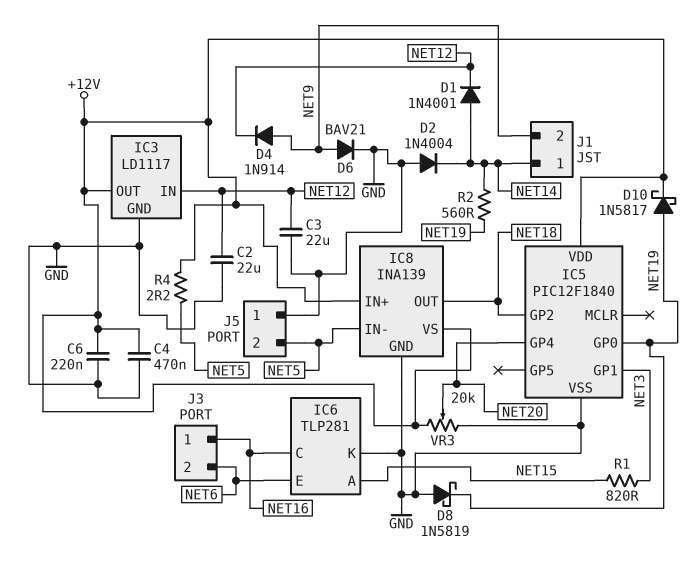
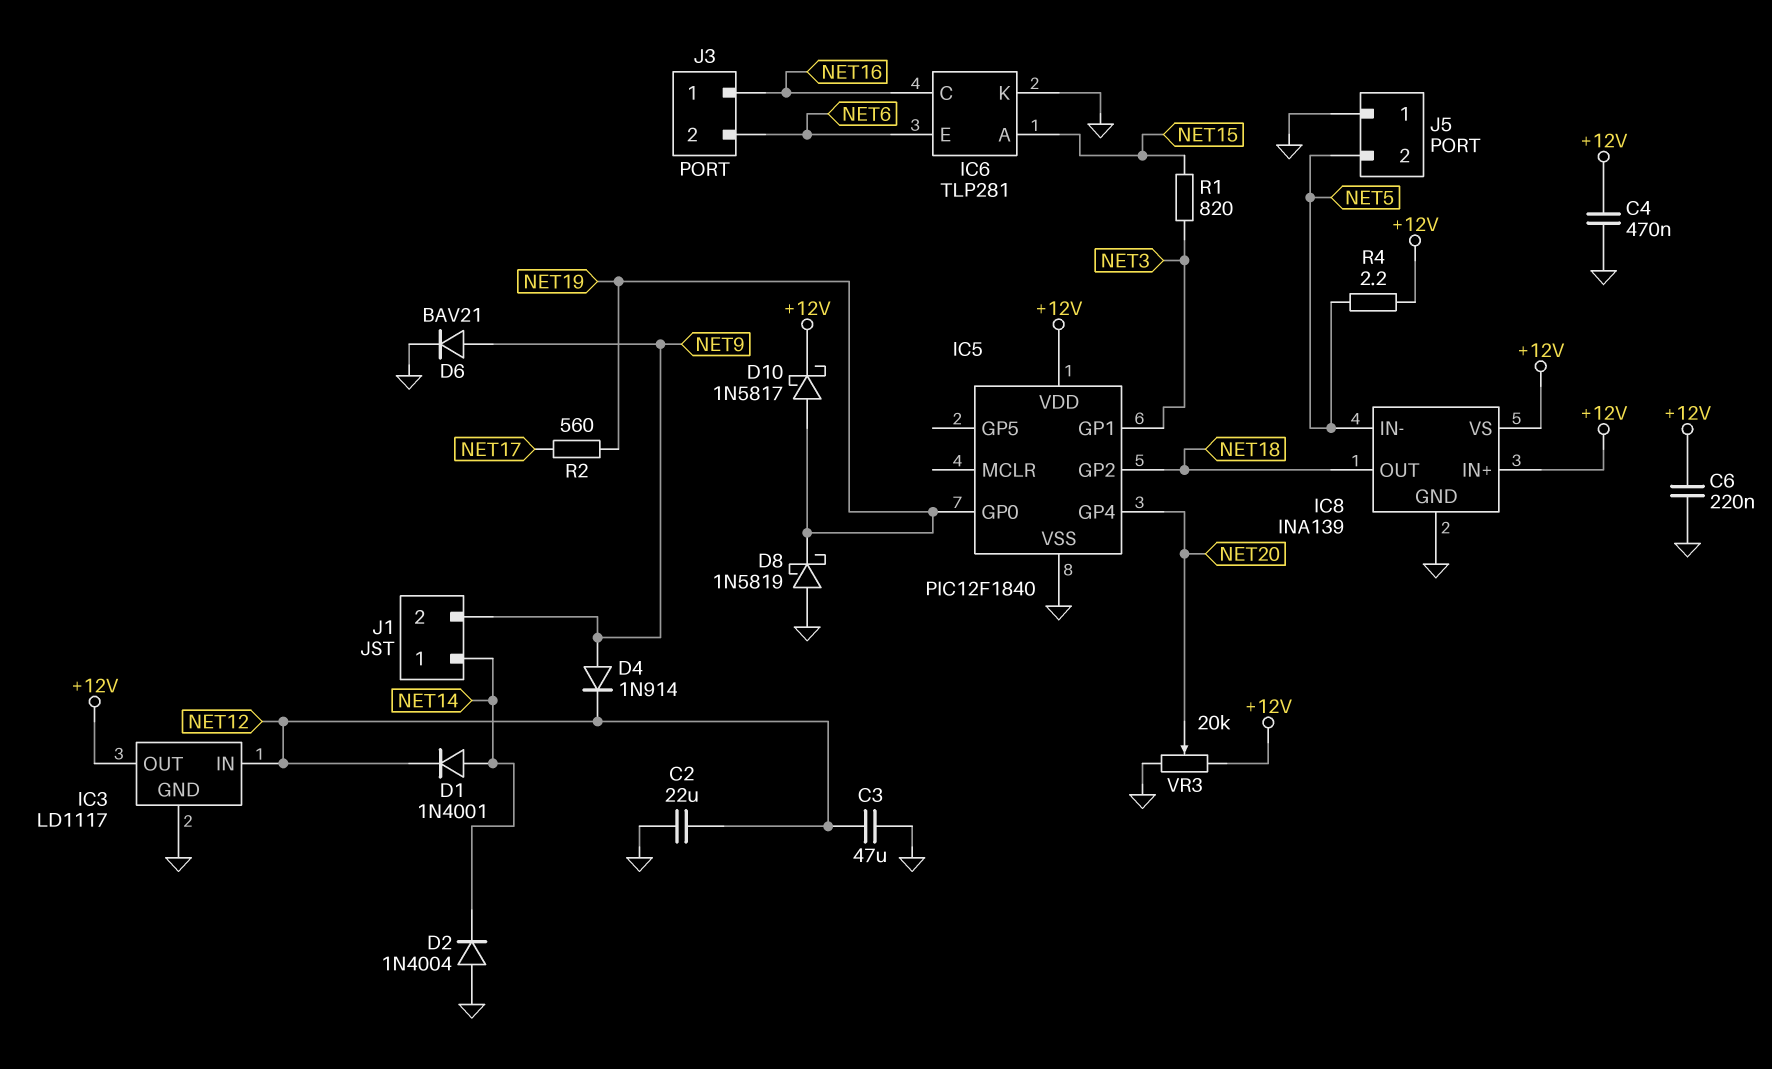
C3: 22uF (GND, NET12) -> 47uF (GND, NET12)
R2: 560 (NET14, NET19) -> 560 (NET17, NET19)

